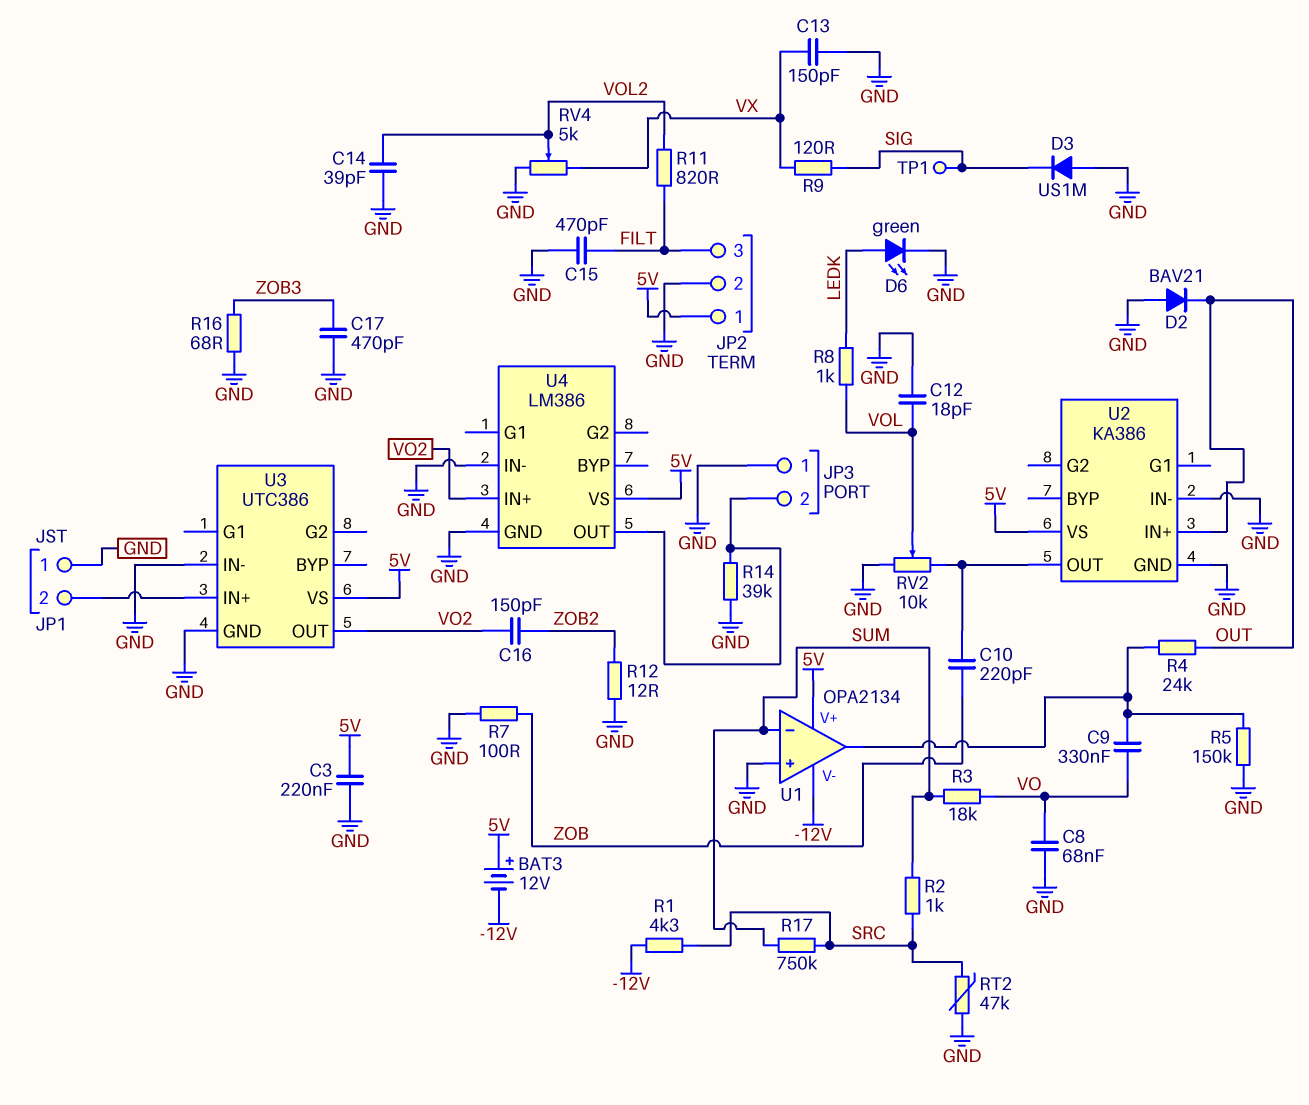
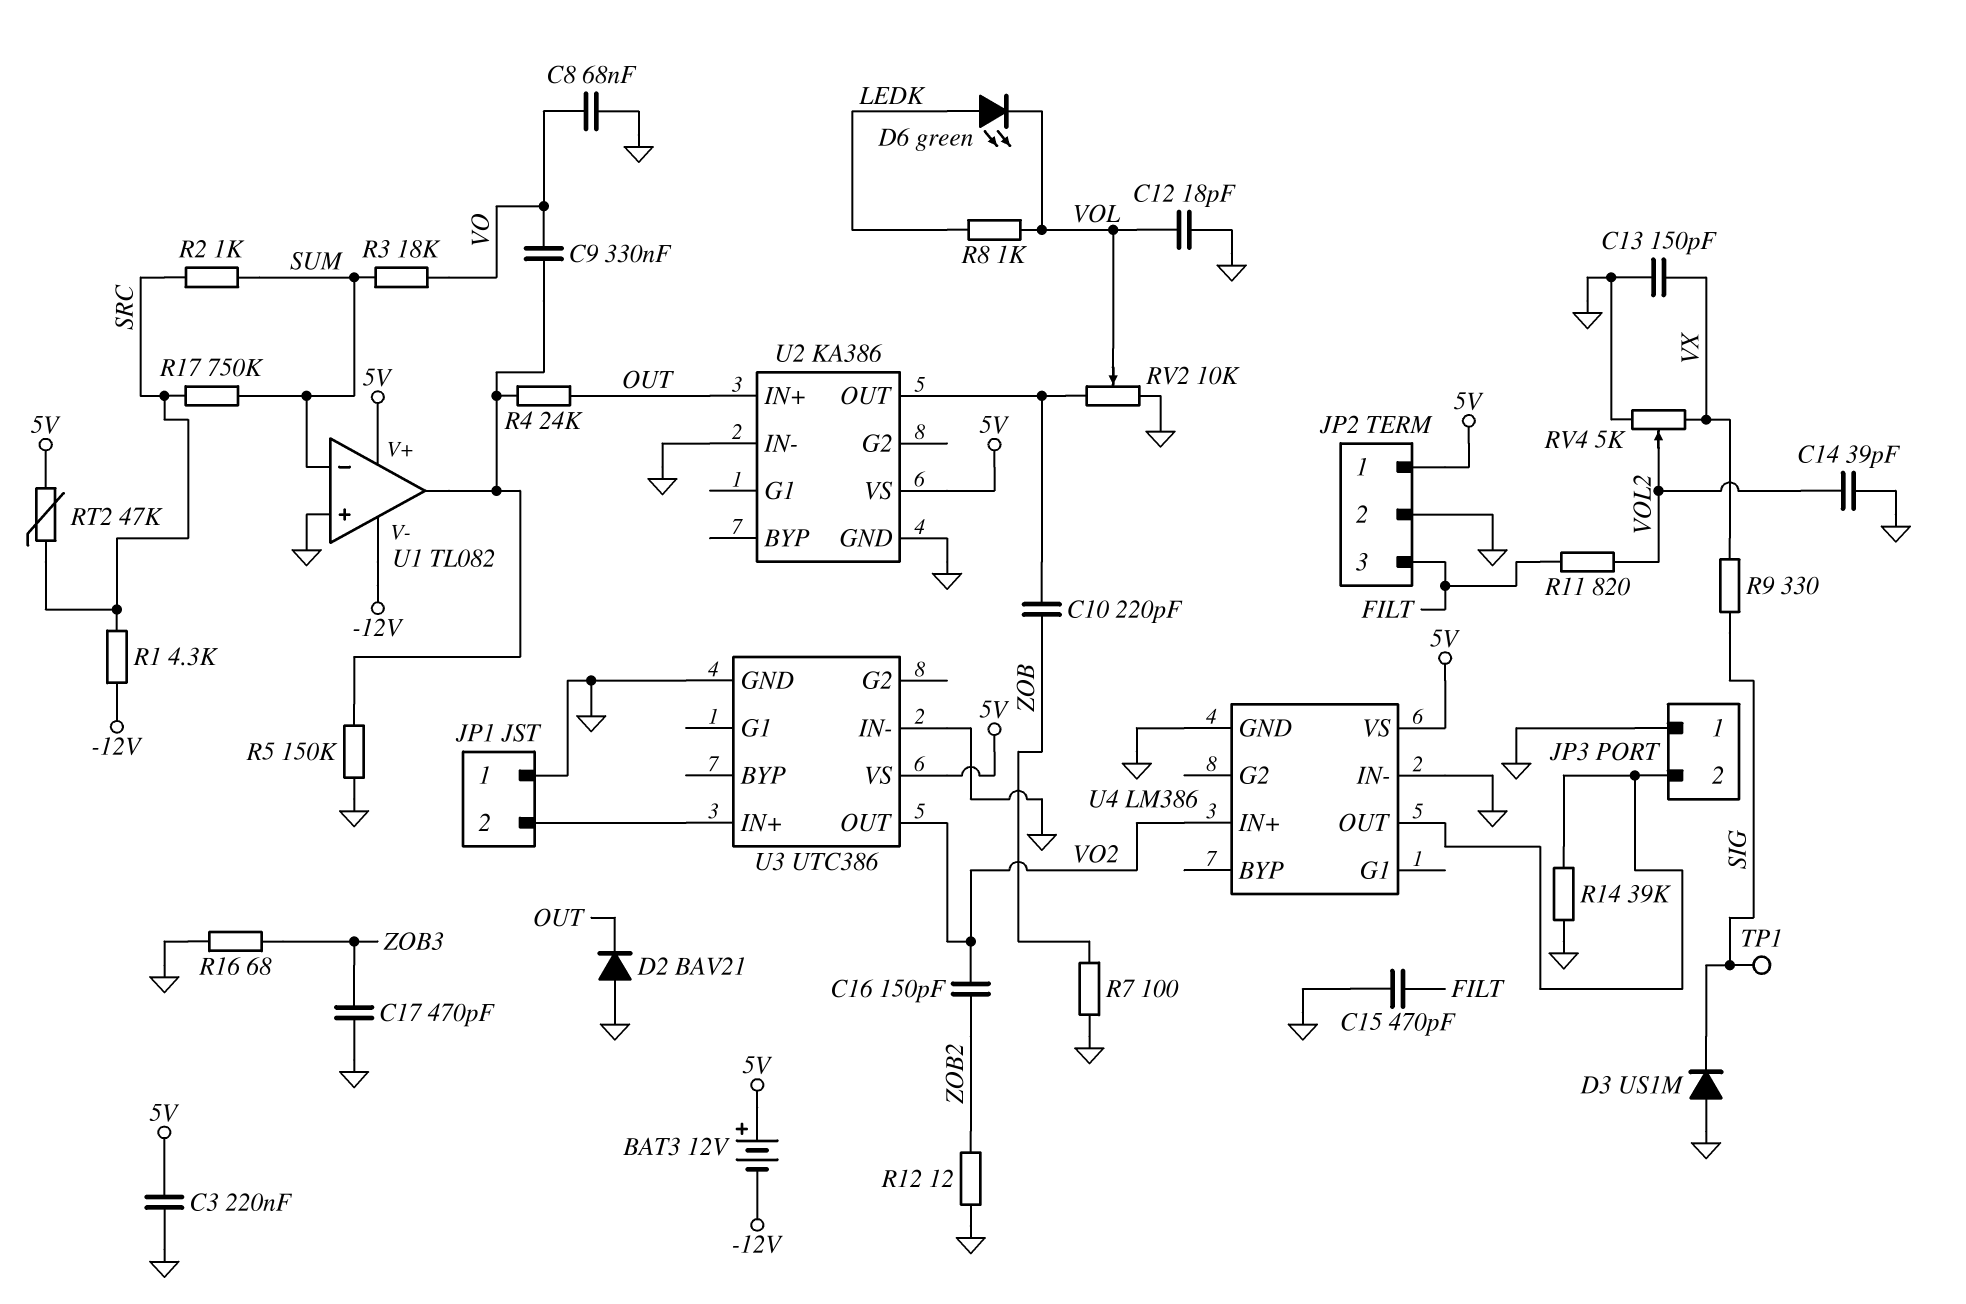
D6: LED green (A LEDK, K GND) -> LED green (A LEDK, K VOL)
R9: 120 (SIG, VX) -> 330 (SIG, VX)
RT2: 47k (GND, SRC) -> 47k (5V, SRC)
U1: OPA2134 -> TL082

